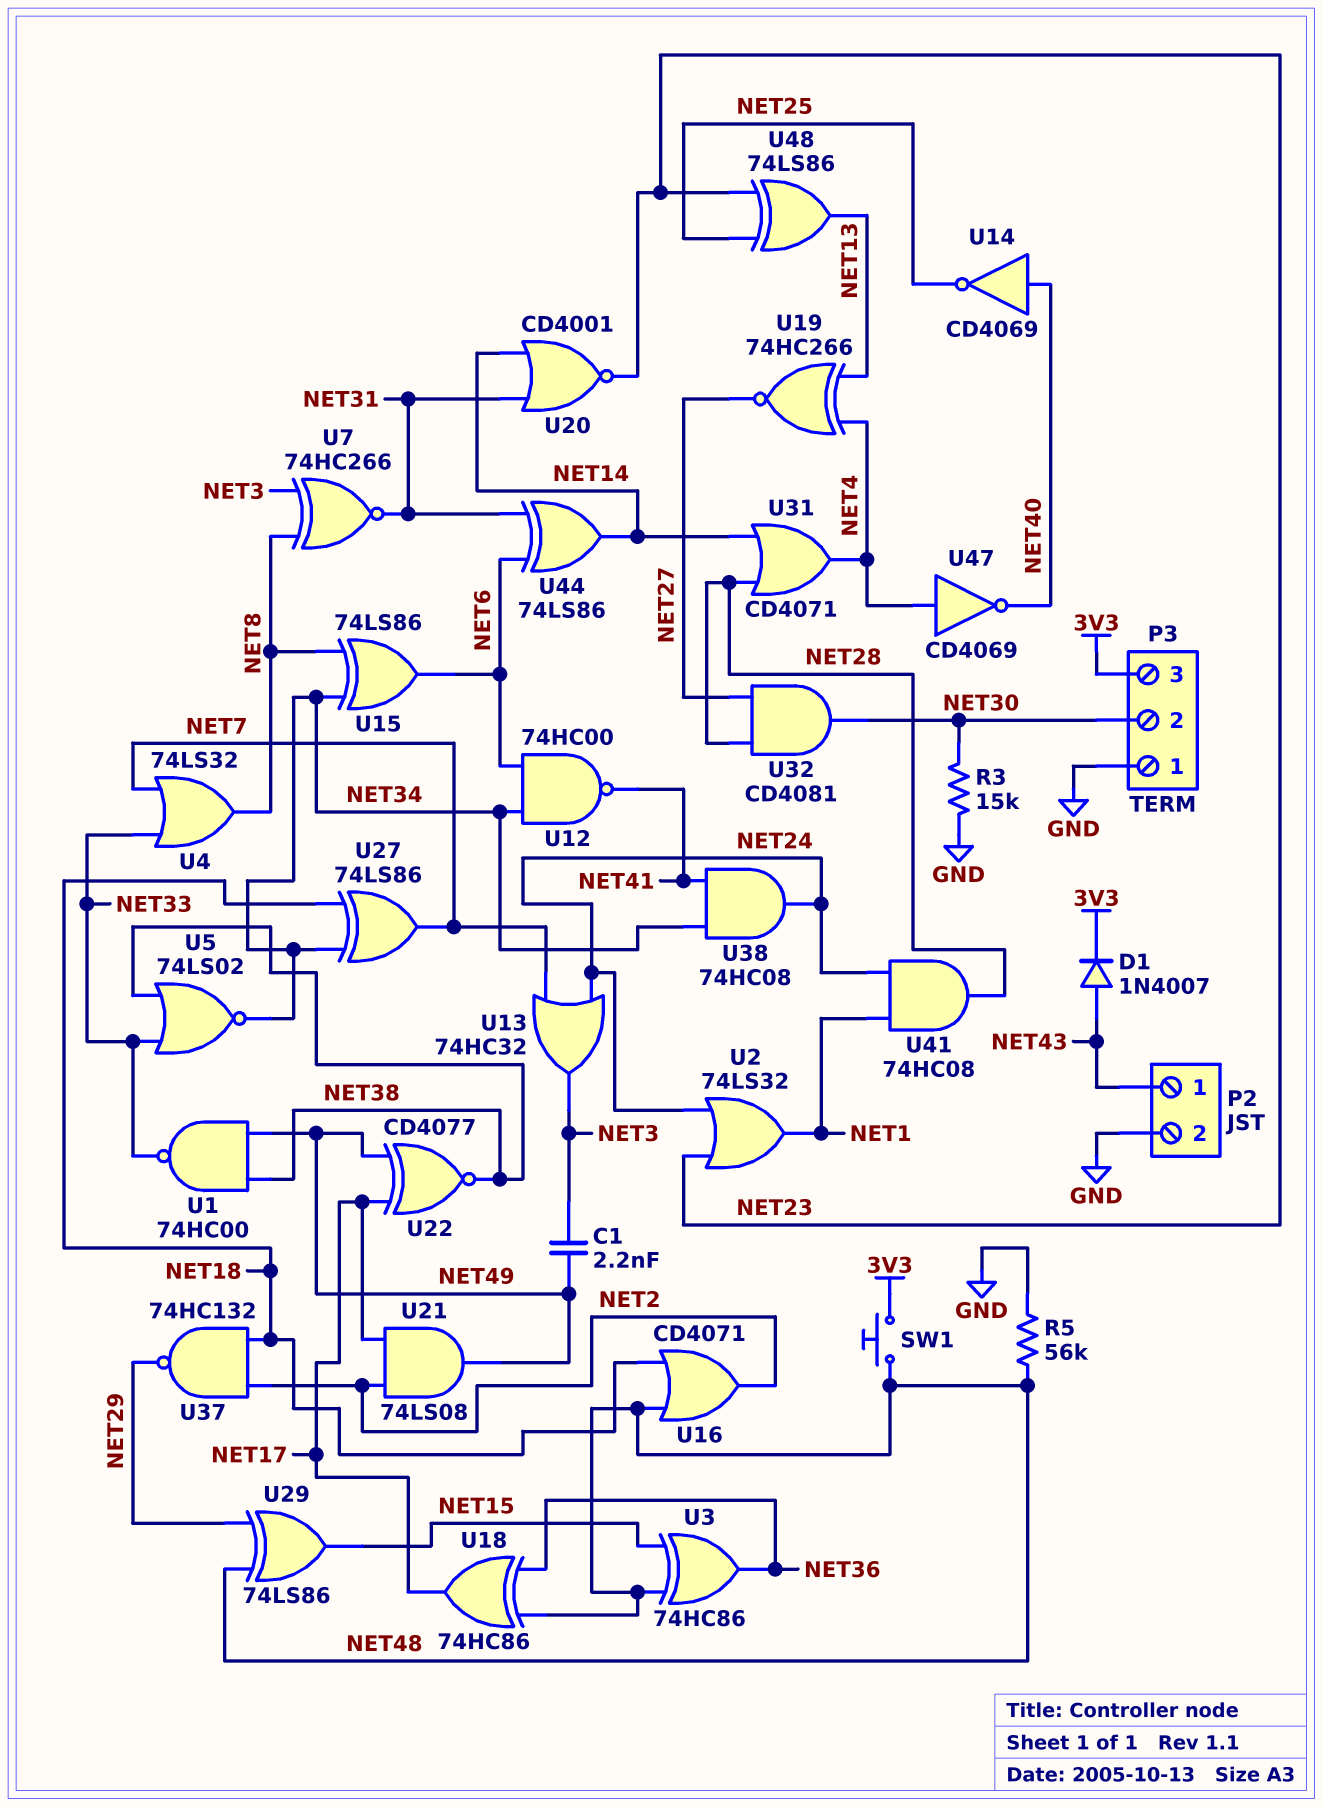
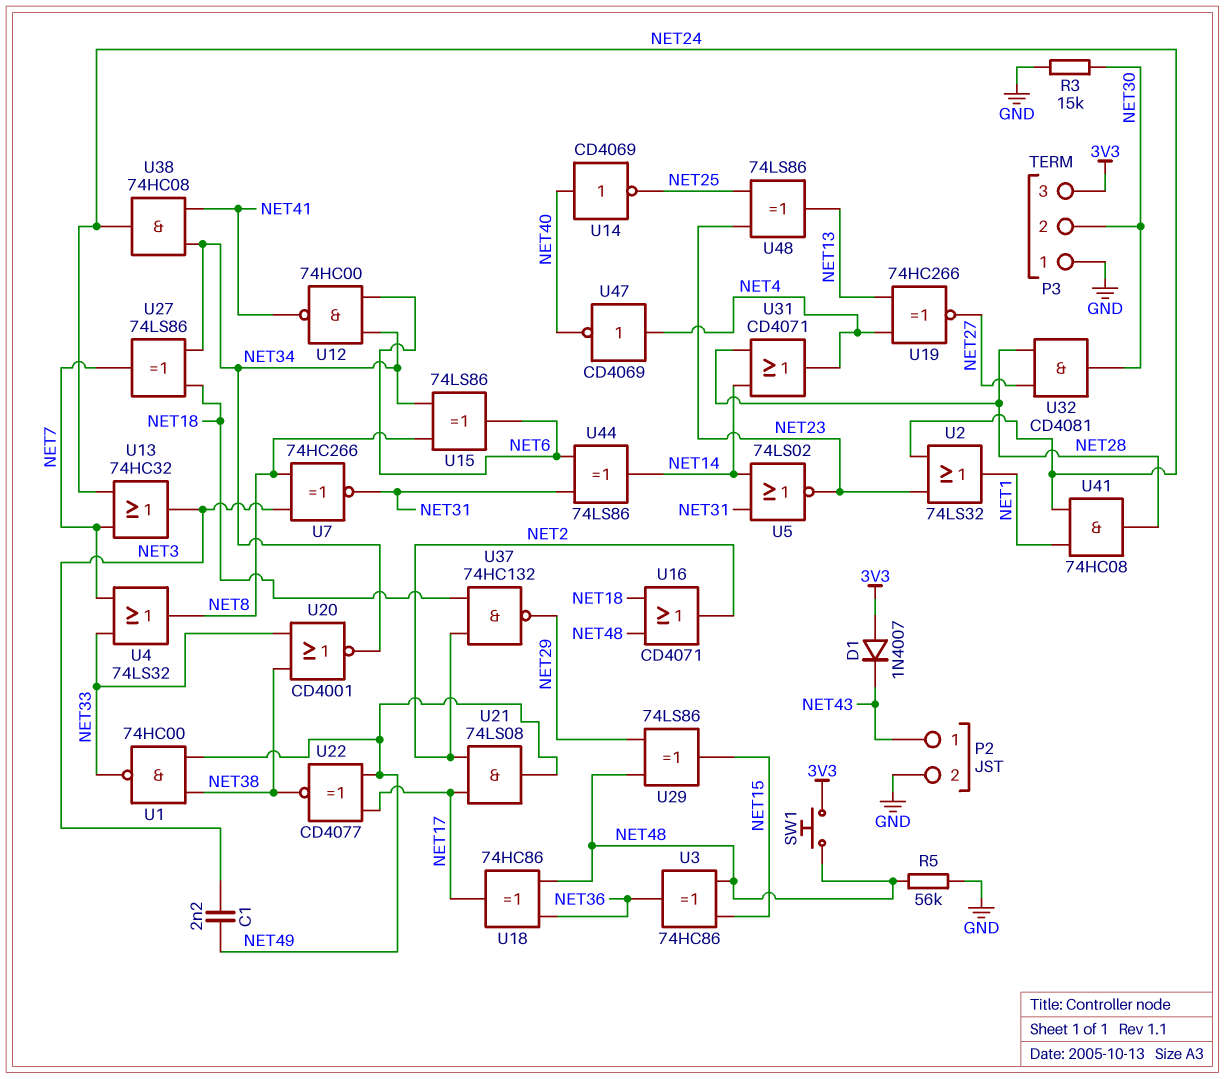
D1: diode 1N4007 (A NET43, K 3V3) -> diode 1N4007 (A 3V3, K NET43)
U5: NOR 74LS02 (in NET33, in NET38, out NET34) -> NOR 74LS02 (in NET14, in NET31, out NET23)
U20: NOR CD4001 (in NET14, in NET31, out NET23) -> NOR CD4001 (in NET33, in NET38, out NET34)

